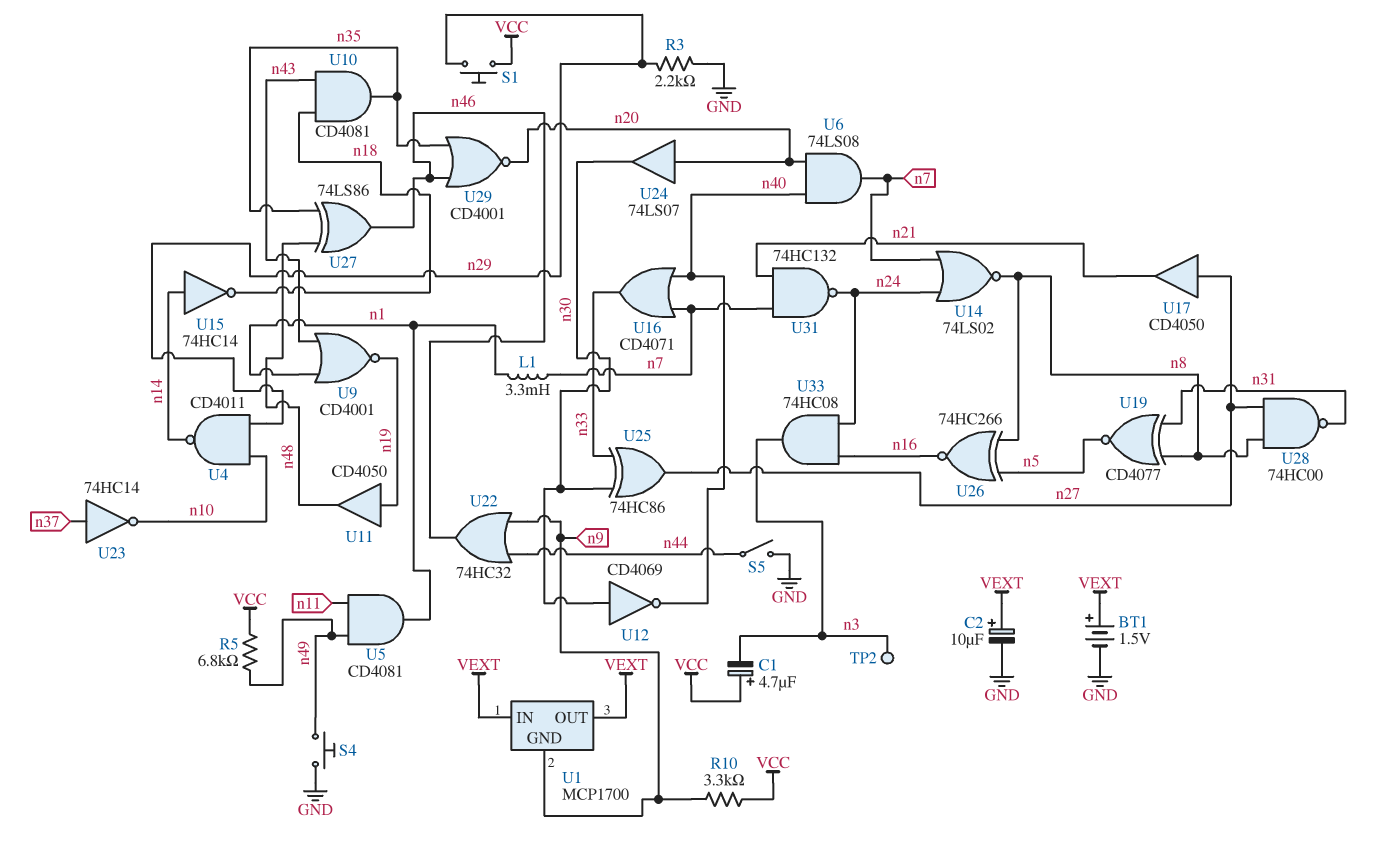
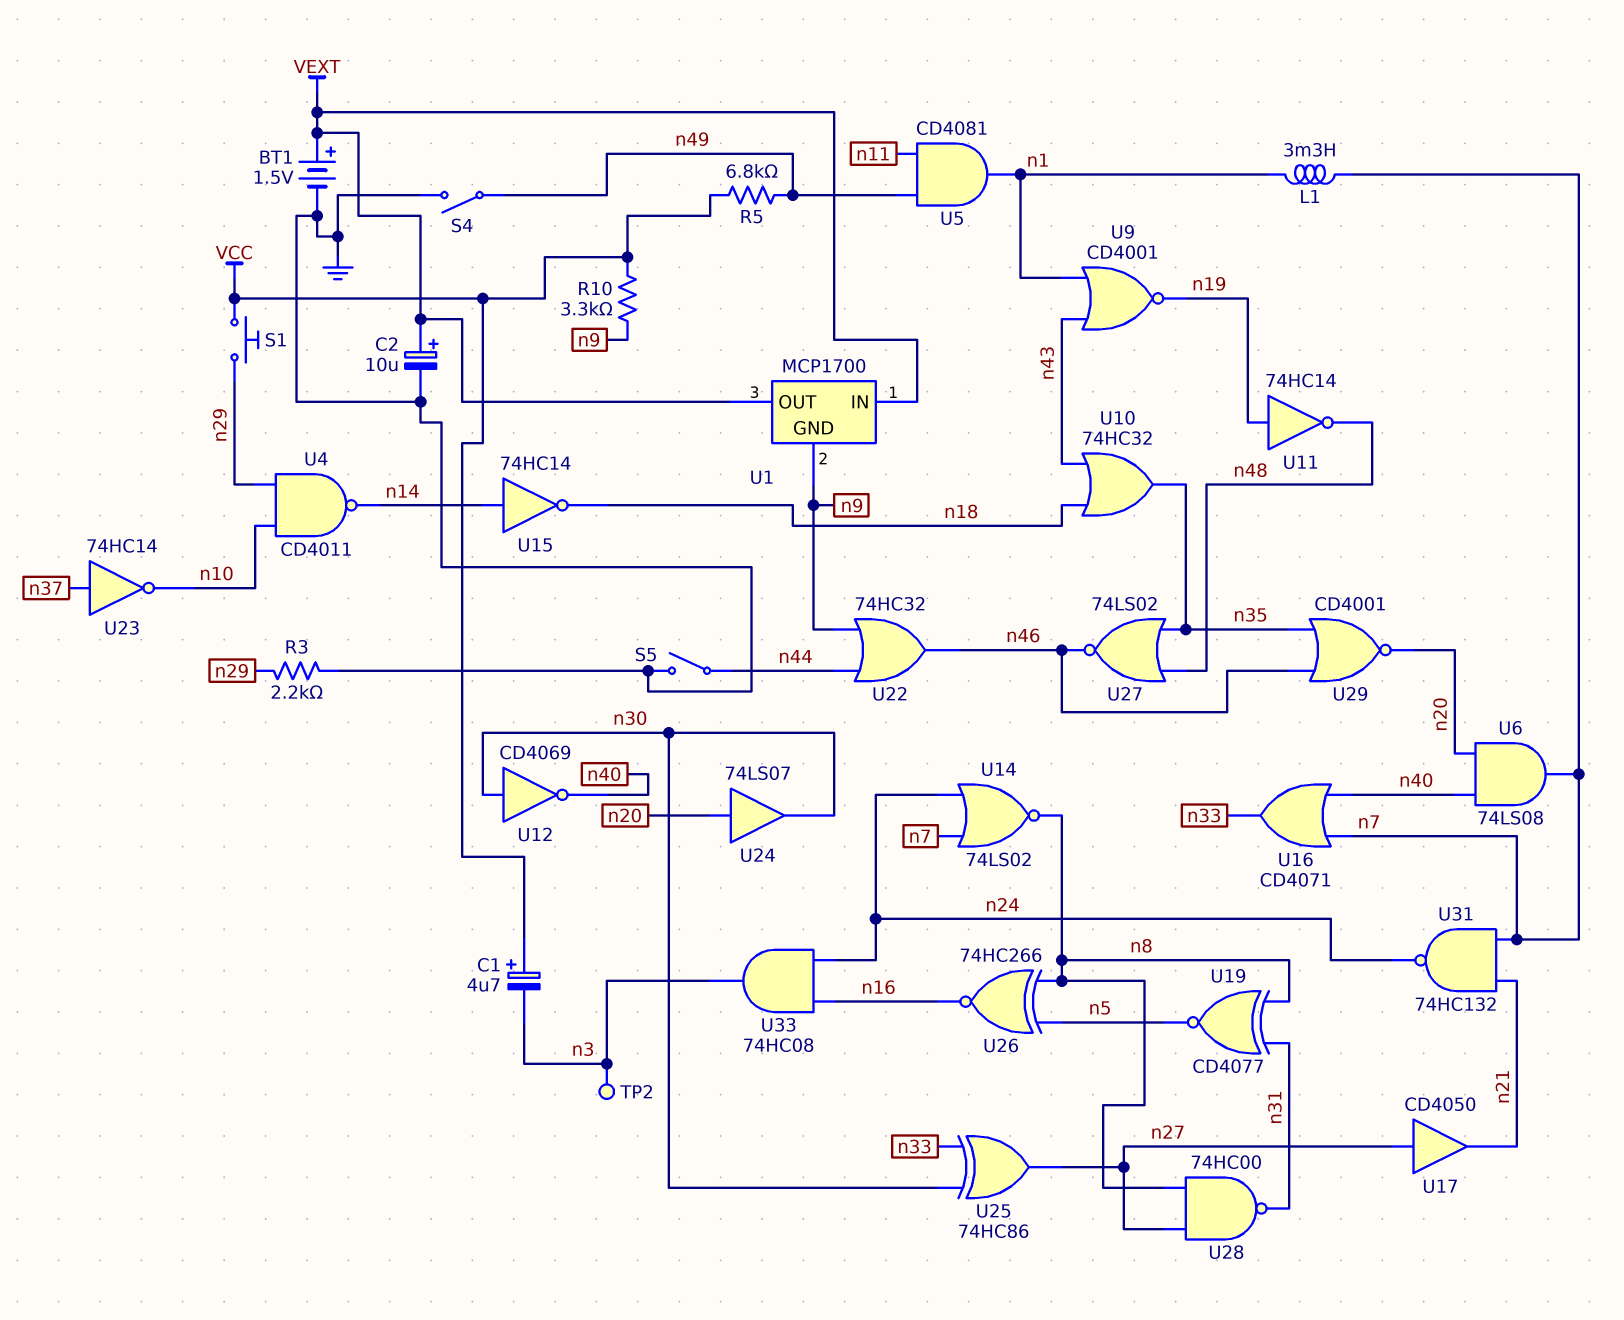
S4: button (GND, n49) -> switch (GND, n49)
U10: AND CD4081 (in n18, in n43, out n35) -> OR 74HC32 (in n18, in n43, out n35)
U11: buffer CD4050 (in n19, out n48) -> NOT 74HC14 (in n19, out n48)
U27: XOR 74LS86 (in n35, in n48, out n46) -> NOR 74LS02 (in n35, in n48, out n46)

